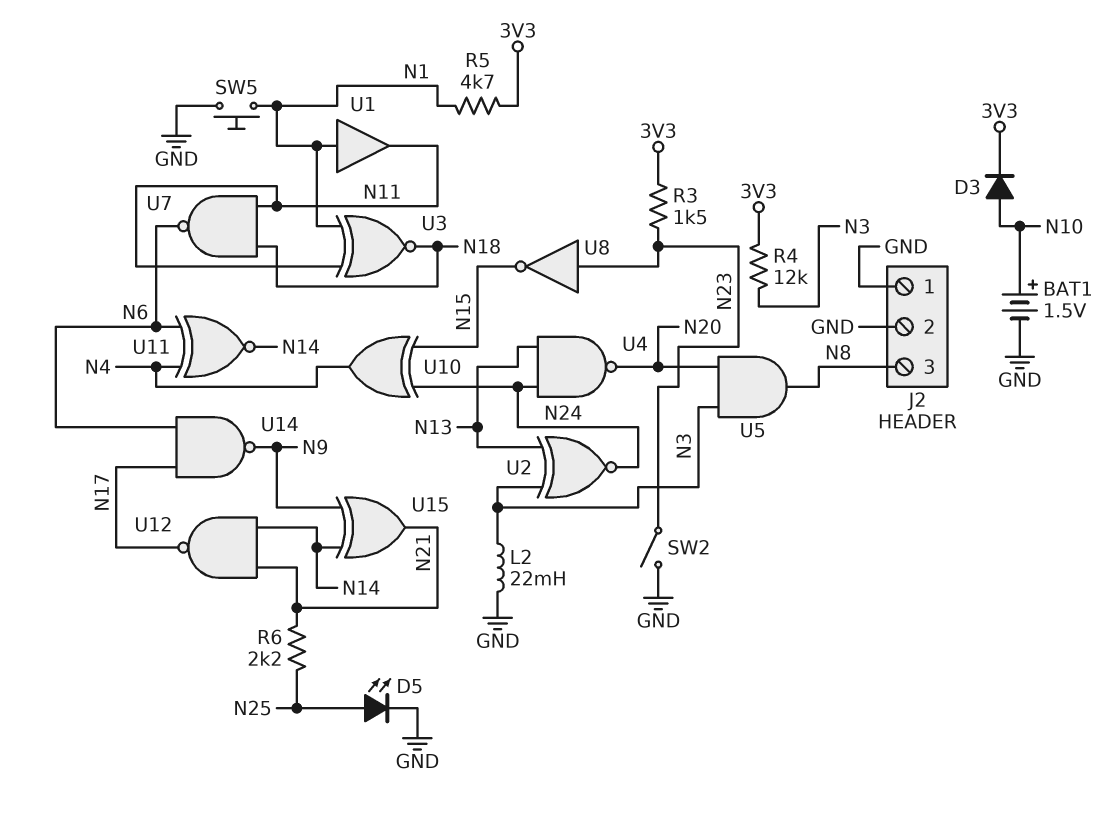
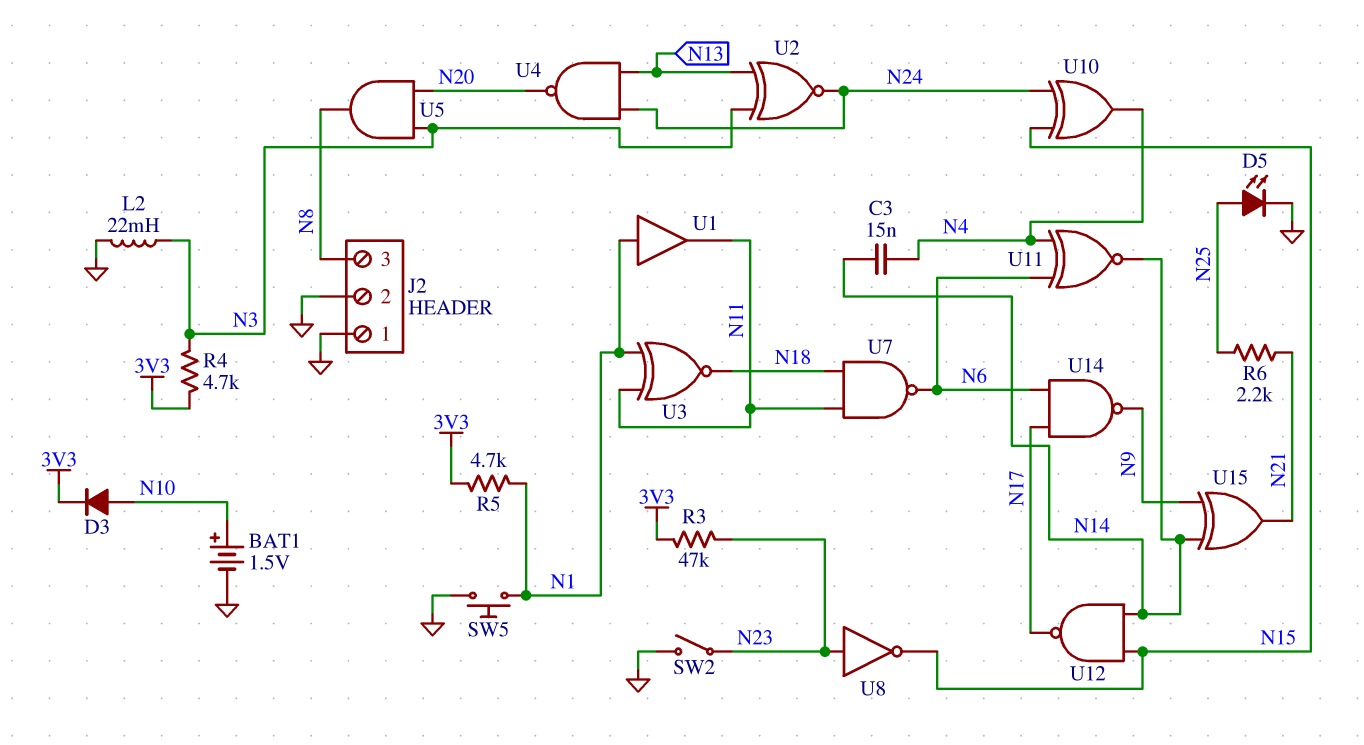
C3: none -> 15nF (N4, N14)
R3: 1.5k (3V3, N23) -> 47k (3V3, N23)
R4: 12k (3V3, N3) -> 4.7k (3V3, N3)
U12: NAND (in N14, in N21, out N17) -> NAND (in N14, in N15, out N17)

